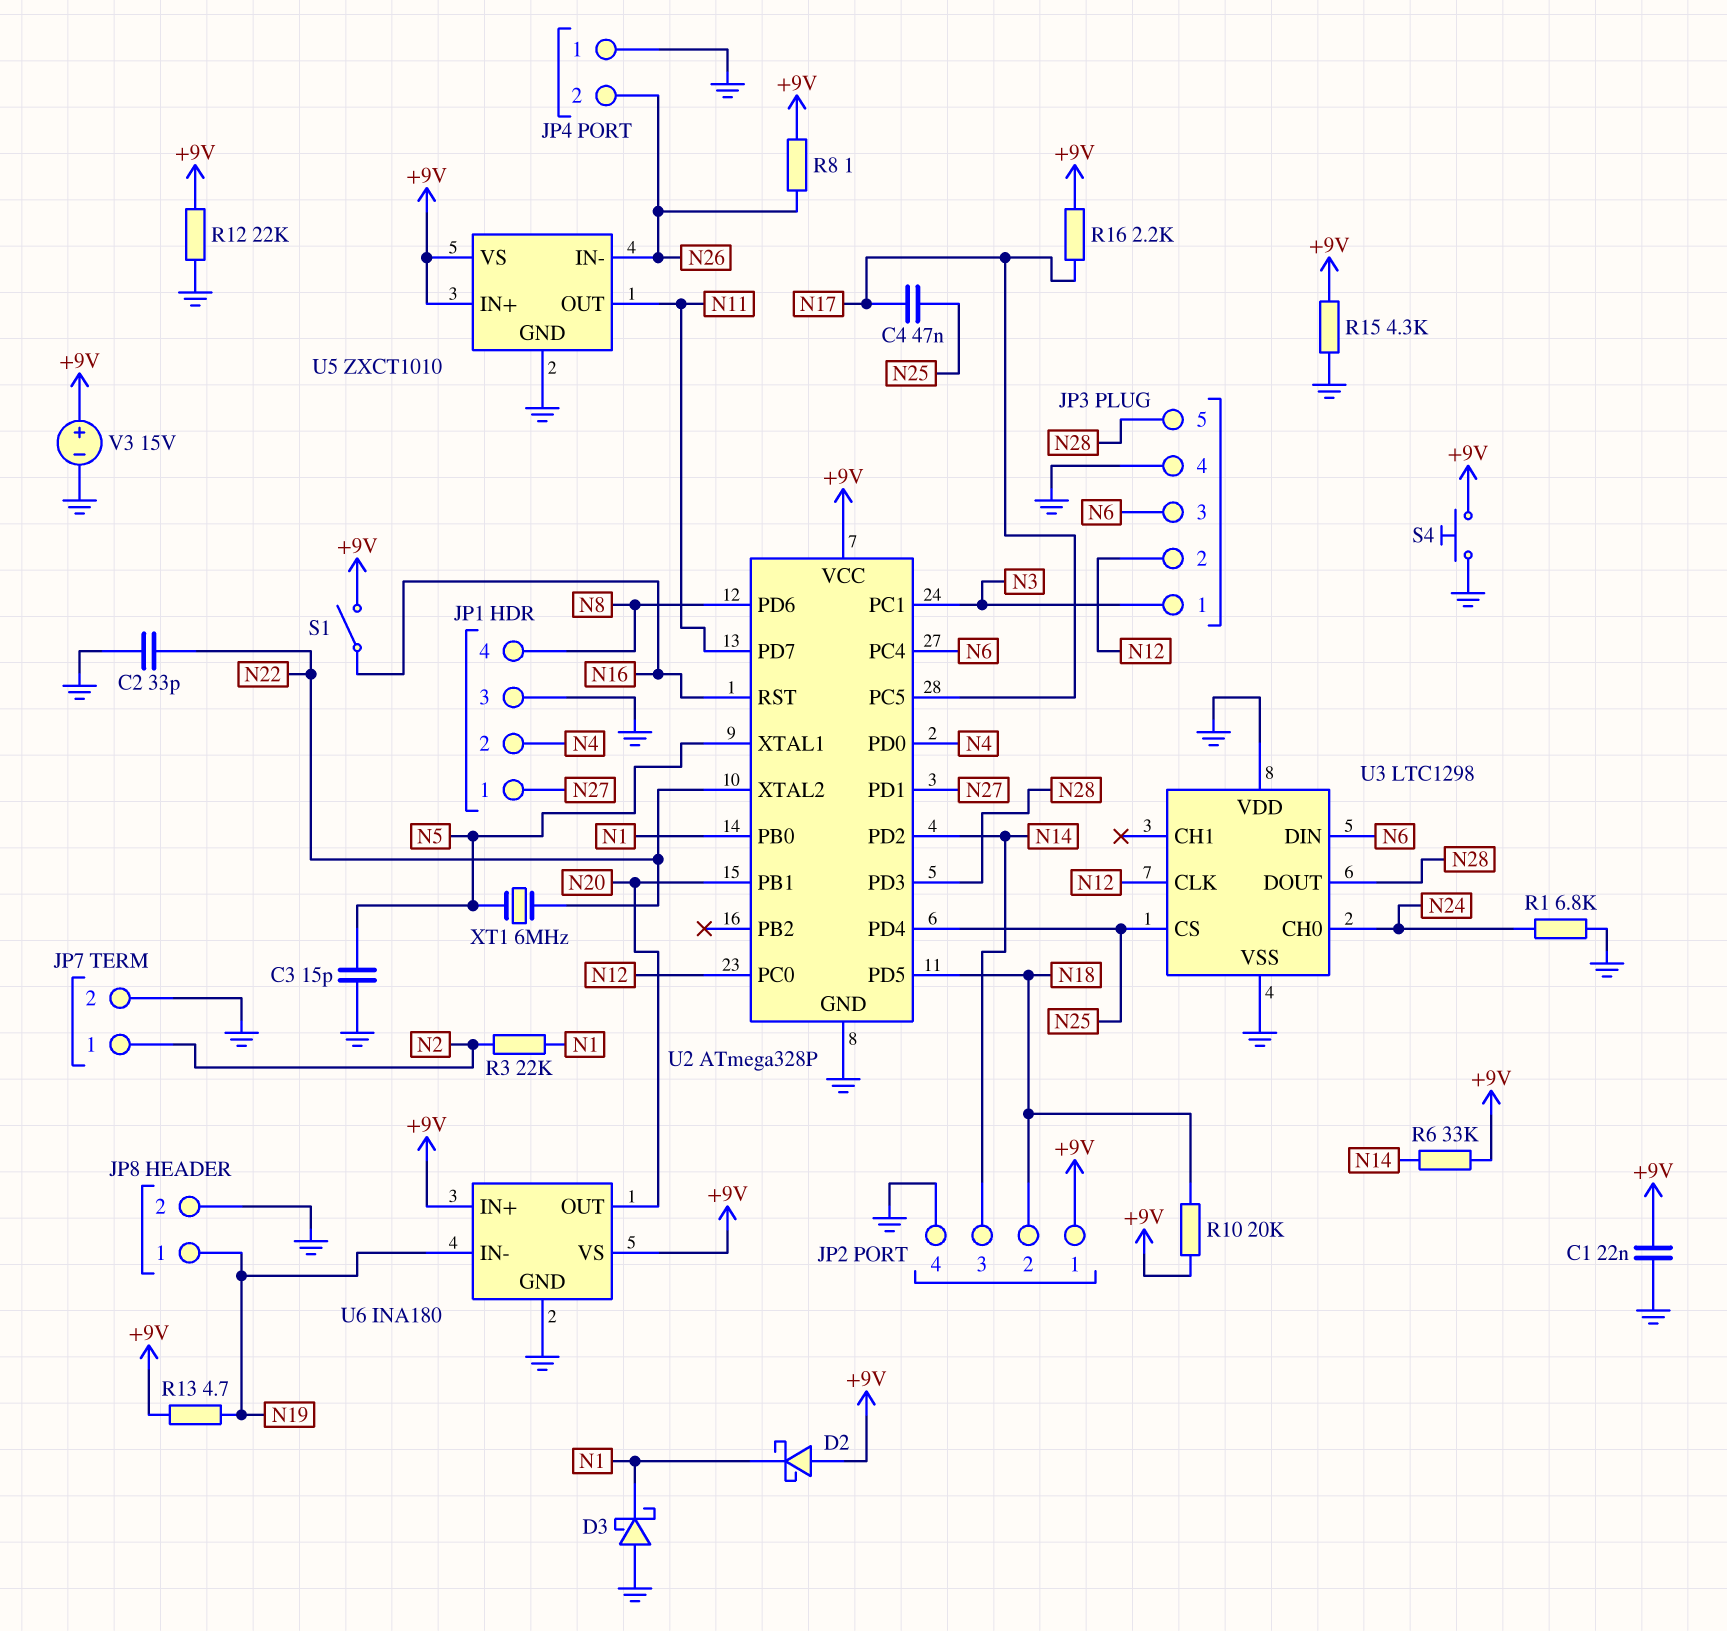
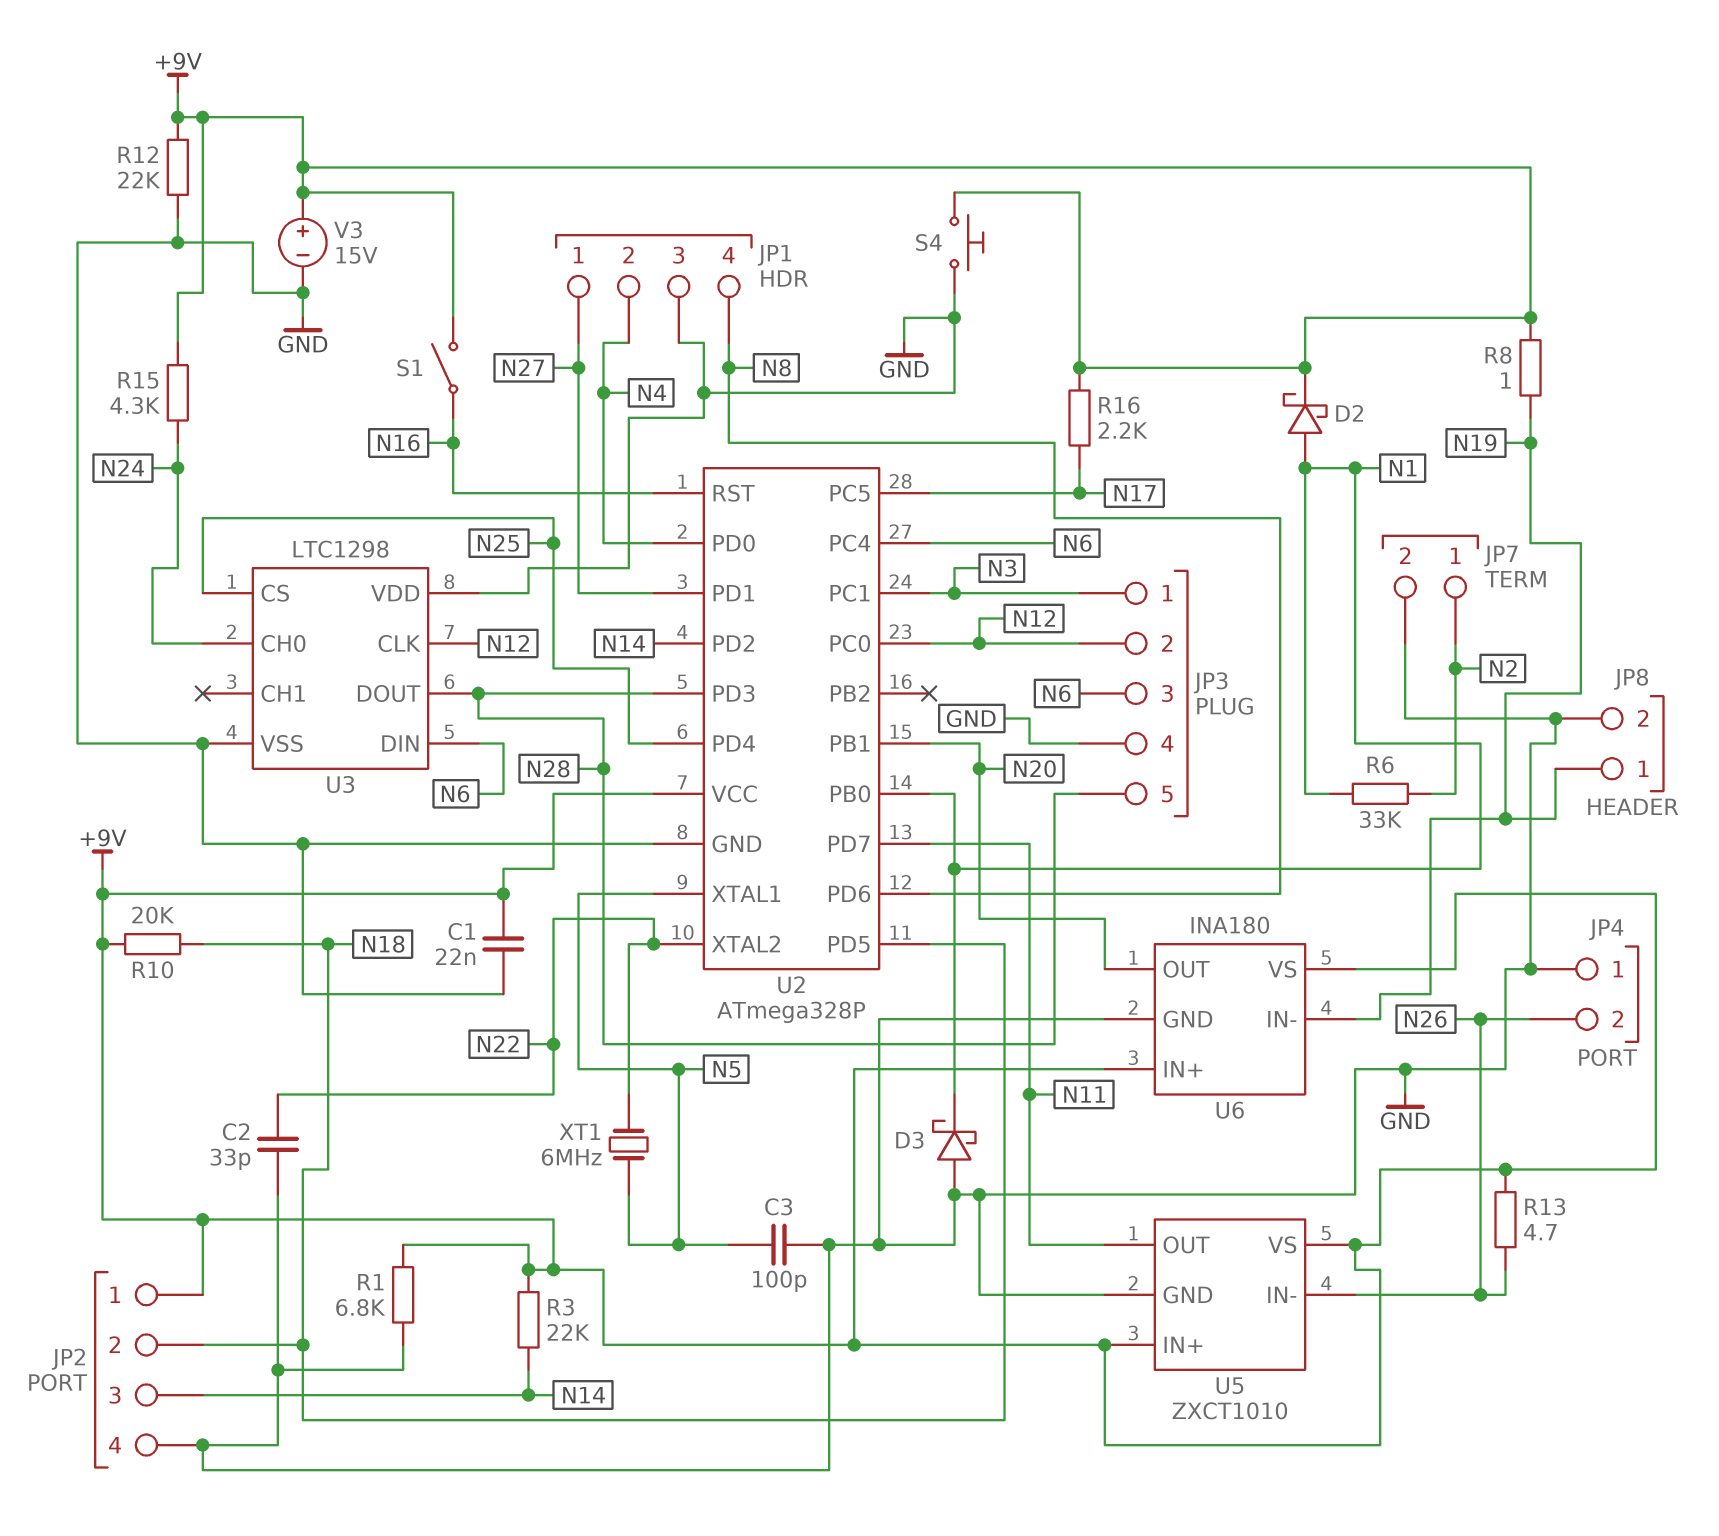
C3: 15pF (GND, N5) -> 100pF (GND, N5)
C4: 47nF (N17, N25) -> none
D2: schottky (A +9V, K N1) -> schottky (A N1, K +9V)
R1: 6.8k (GND, N24) -> 6.8k (+9V, GND)
R3: 22k (N1, N2) -> 22k (+9V, N14)
R6: 33k (+9V, N14) -> 33k (N1, N2)
R8: 1 (+9V, N26) -> 1 (+9V, N19)
R13: 4.7 (+9V, N19) -> 4.7 (+9V, N26)
R15: 4.3k (+9V, GND) -> 4.3k (+9V, N24)

